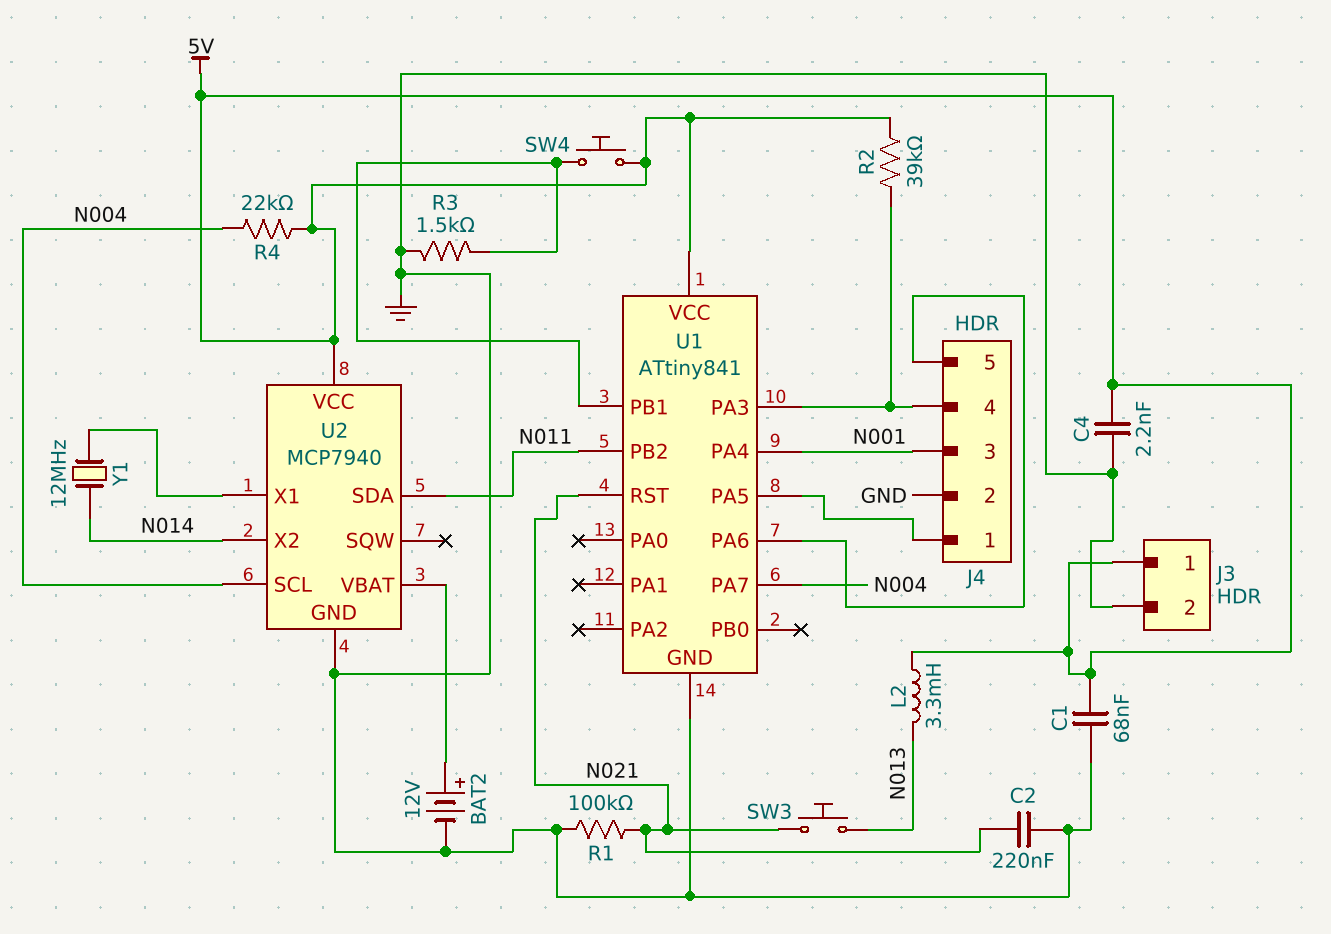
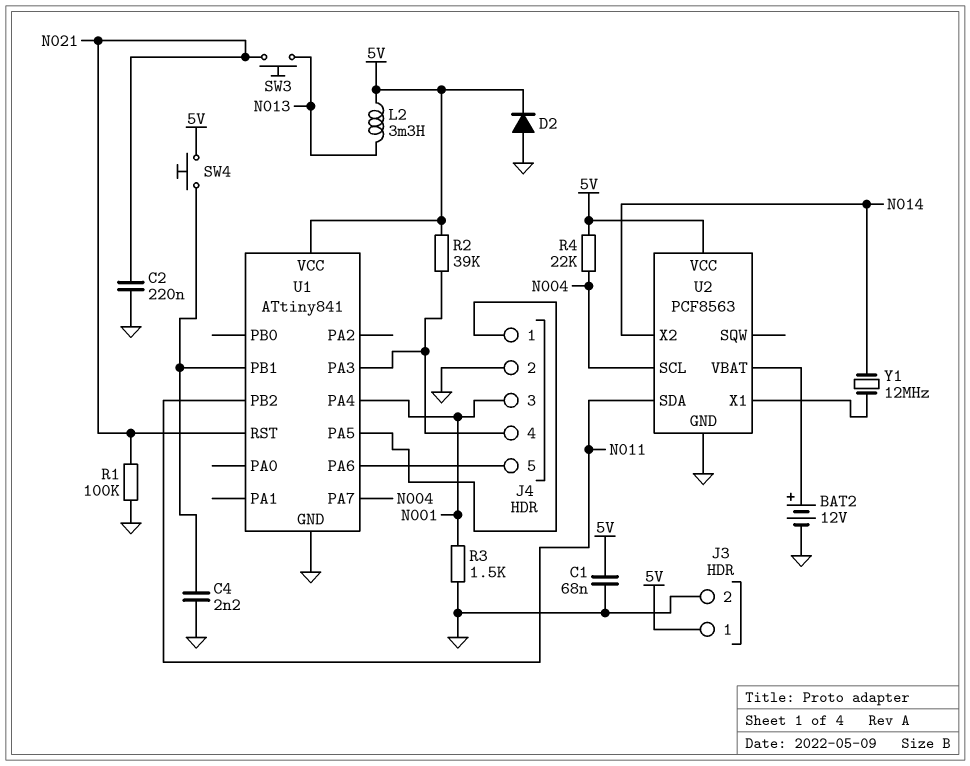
C4: 2.2nF (5V, GND) -> 2.2nF (GND, U1/PB1)
D2: none -> diode (A GND, K 5V)
R3: 1.5k (GND, U1/PB1) -> 1.5k (GND, N001)
U2: MCP7940 -> PCF8563

